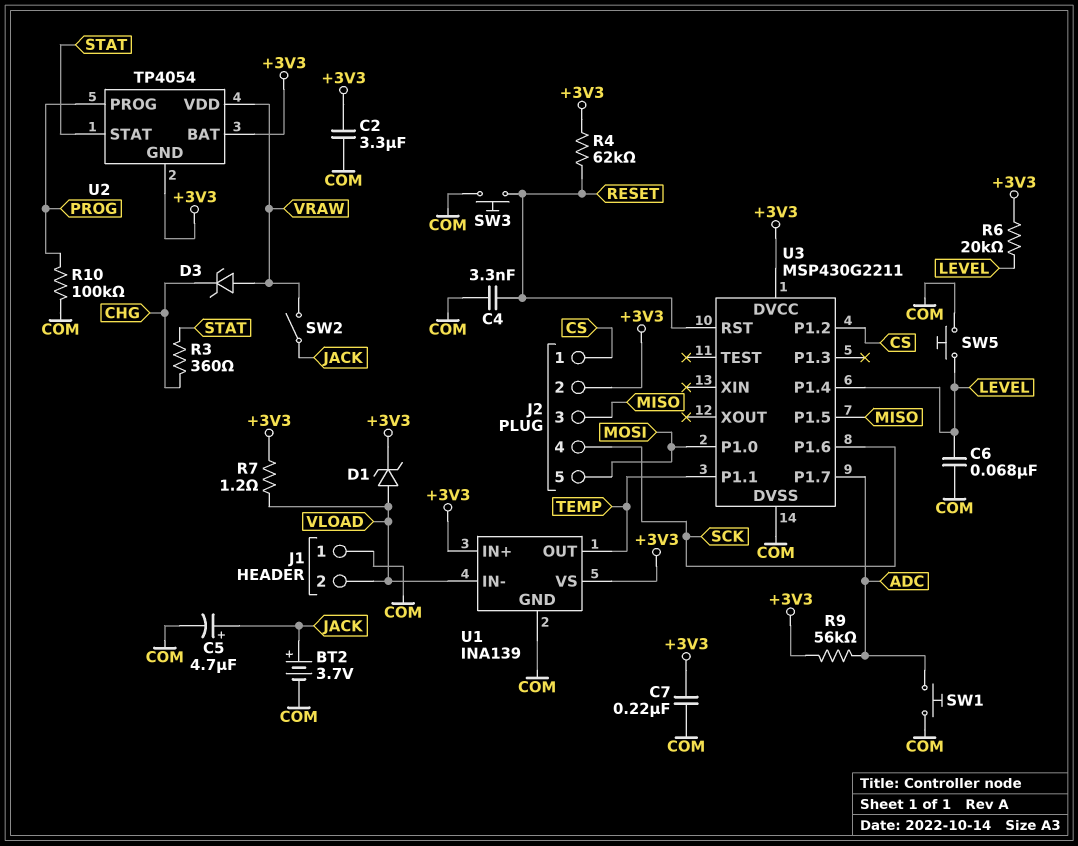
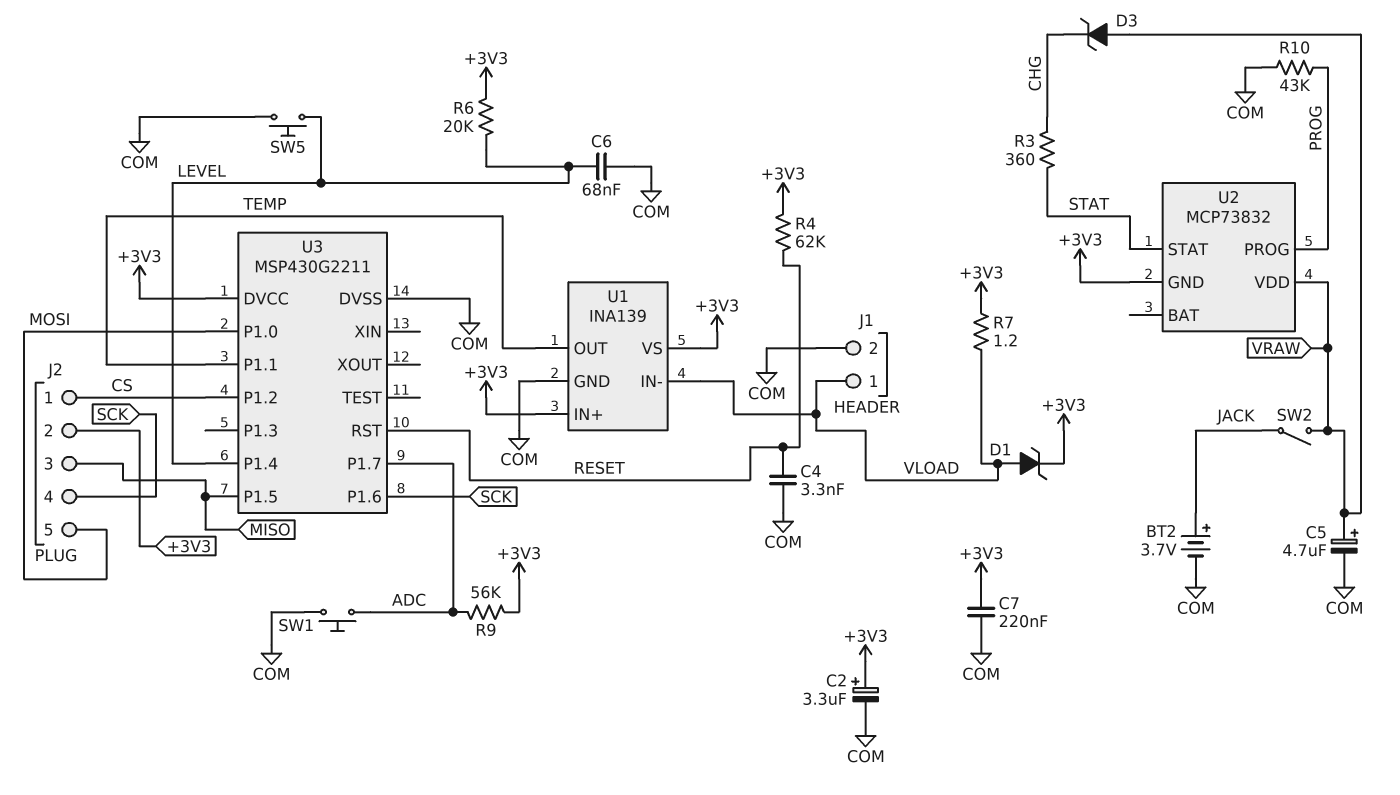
C2: 3.3uF (+3V3, COM) -> 3.3uF (plus +3V3, minus COM)
C5: 4.7uF (plus JACK, minus COM) -> 4.7uF (plus VRAW, minus COM)
J1 pin 1: COM -> VLOAD
J1 pin 2: VLOAD -> COM
R10: 100k (COM, PROG) -> 43k (COM, PROG)
SW3: button (COM, RESET) -> none
U2: TP4054 -> MCP73832
U2 pin BAT: +3V3 -> none

